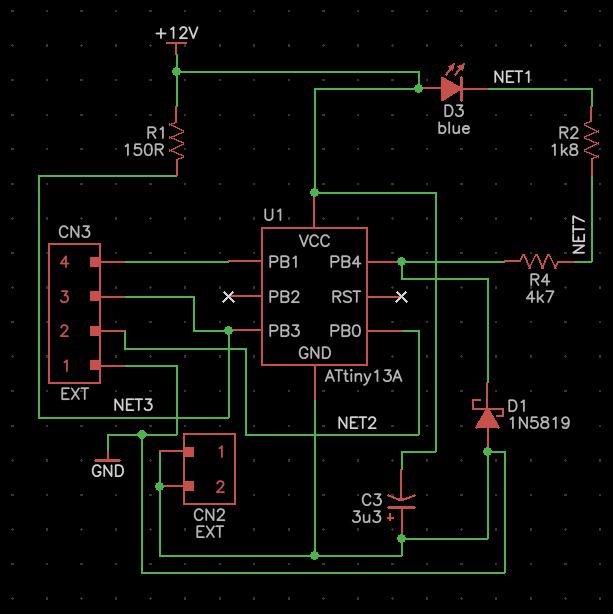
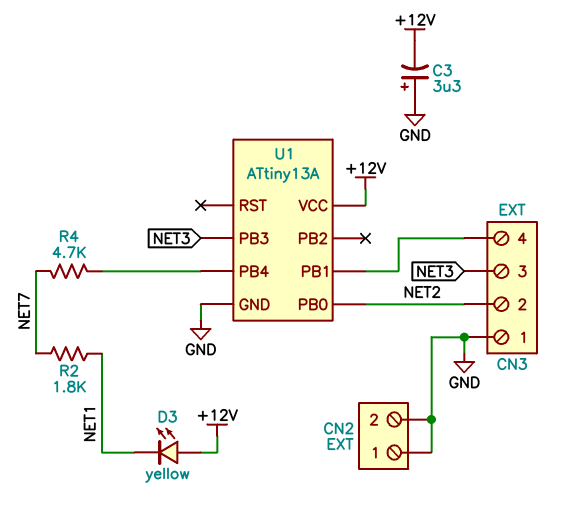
D1: schottky 1N5819 (A GND, K U1/PB4) -> none
D3: LED blue (A +12V, K NET1) -> LED yellow (A +12V, K NET1)
R1: 150 (+12V, NET3) -> none

